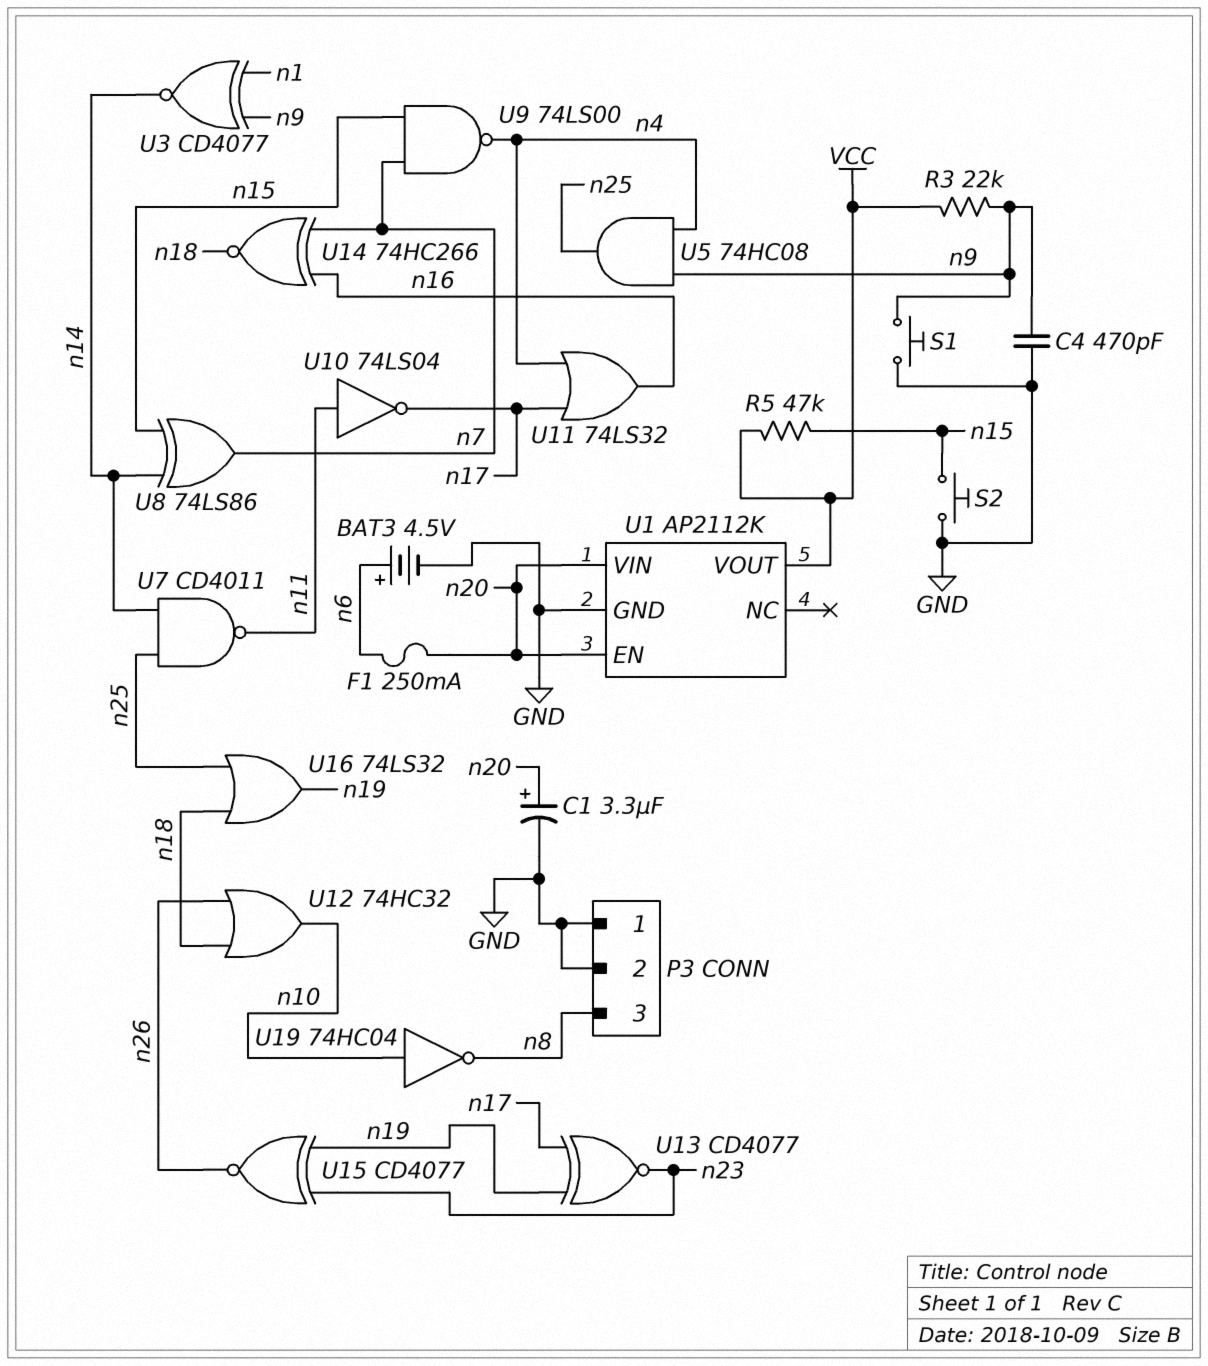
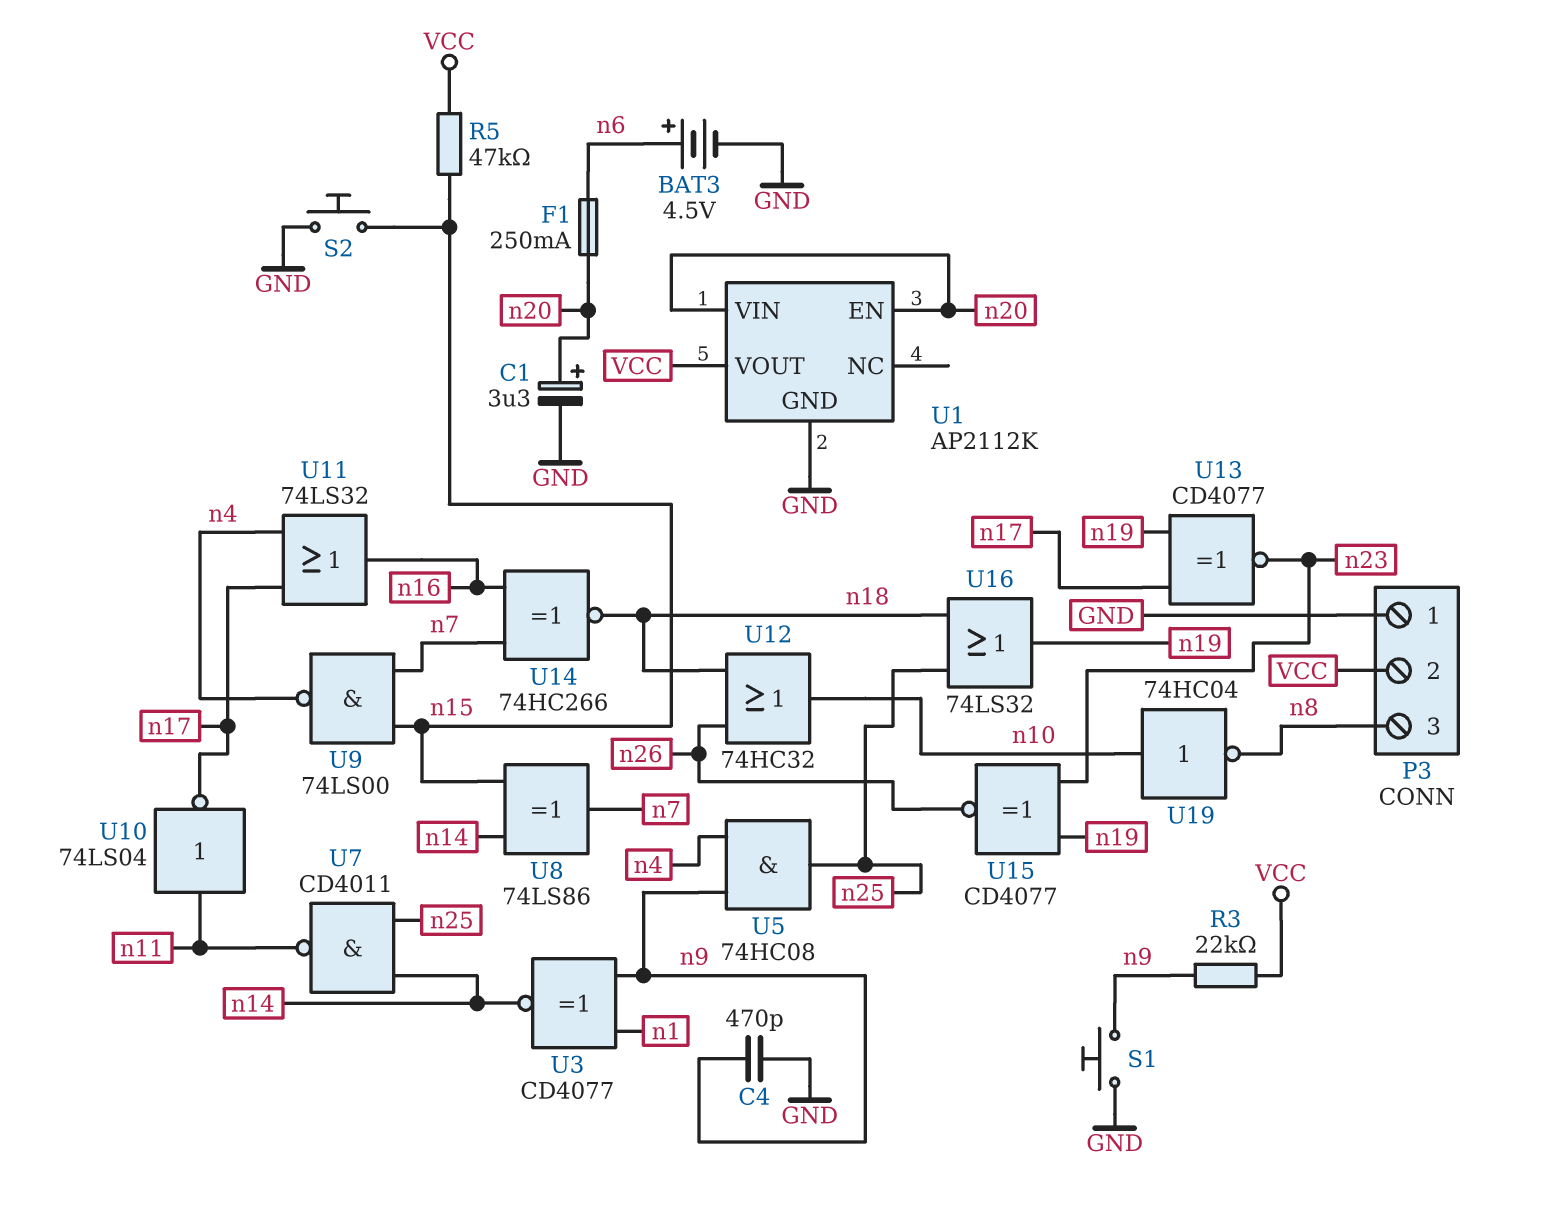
P3 pin 2: GND -> VCC

